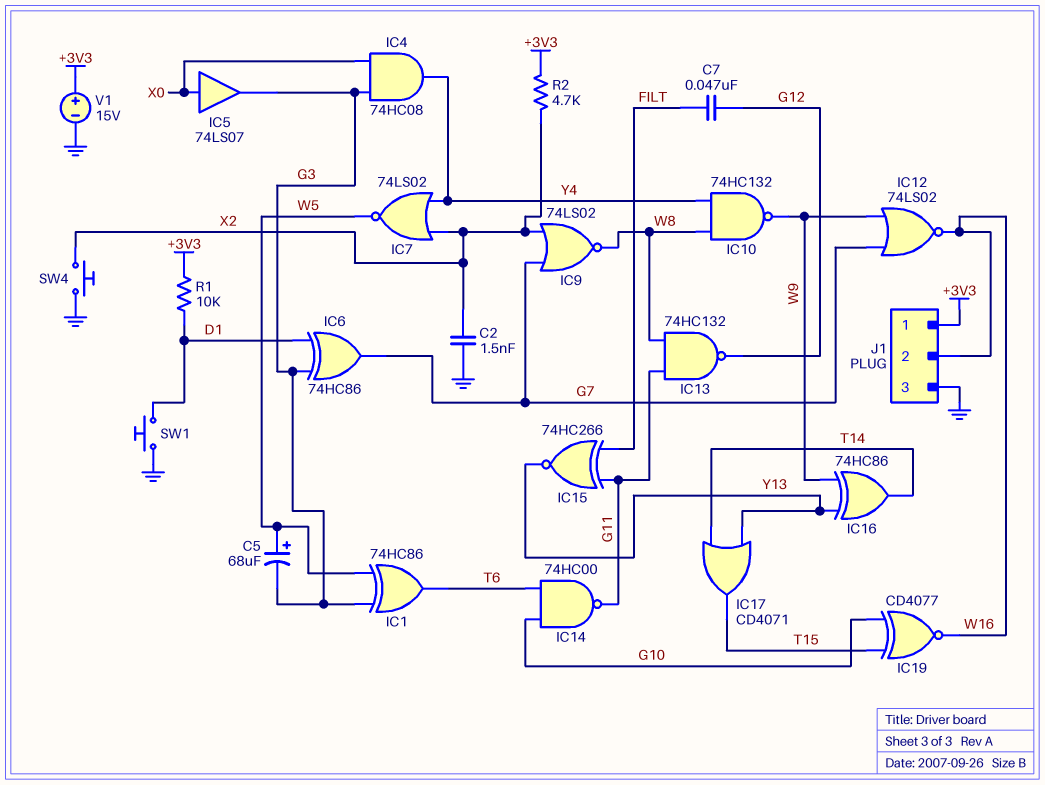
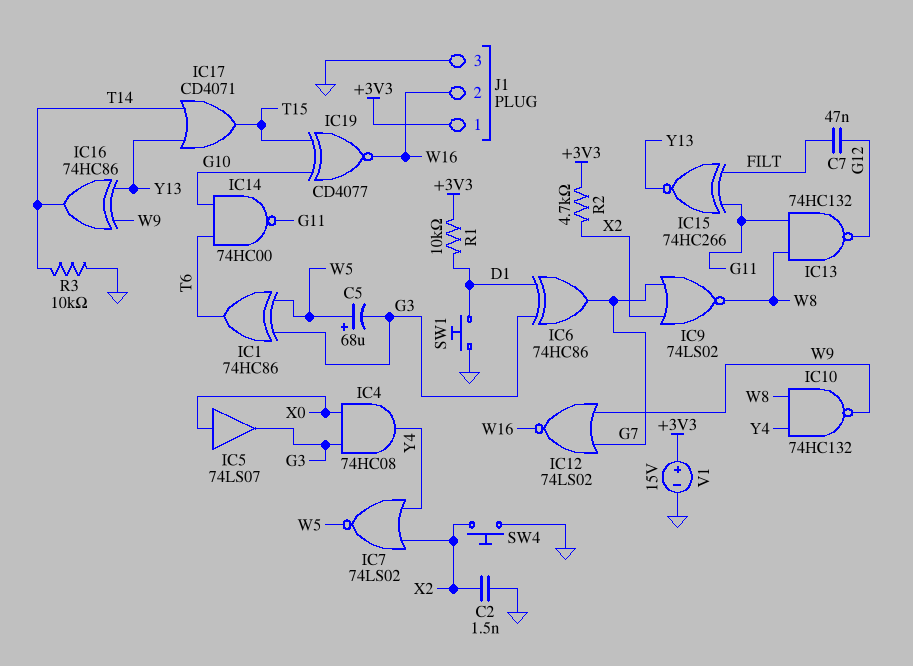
R3: none -> 10k (GND, T14)

